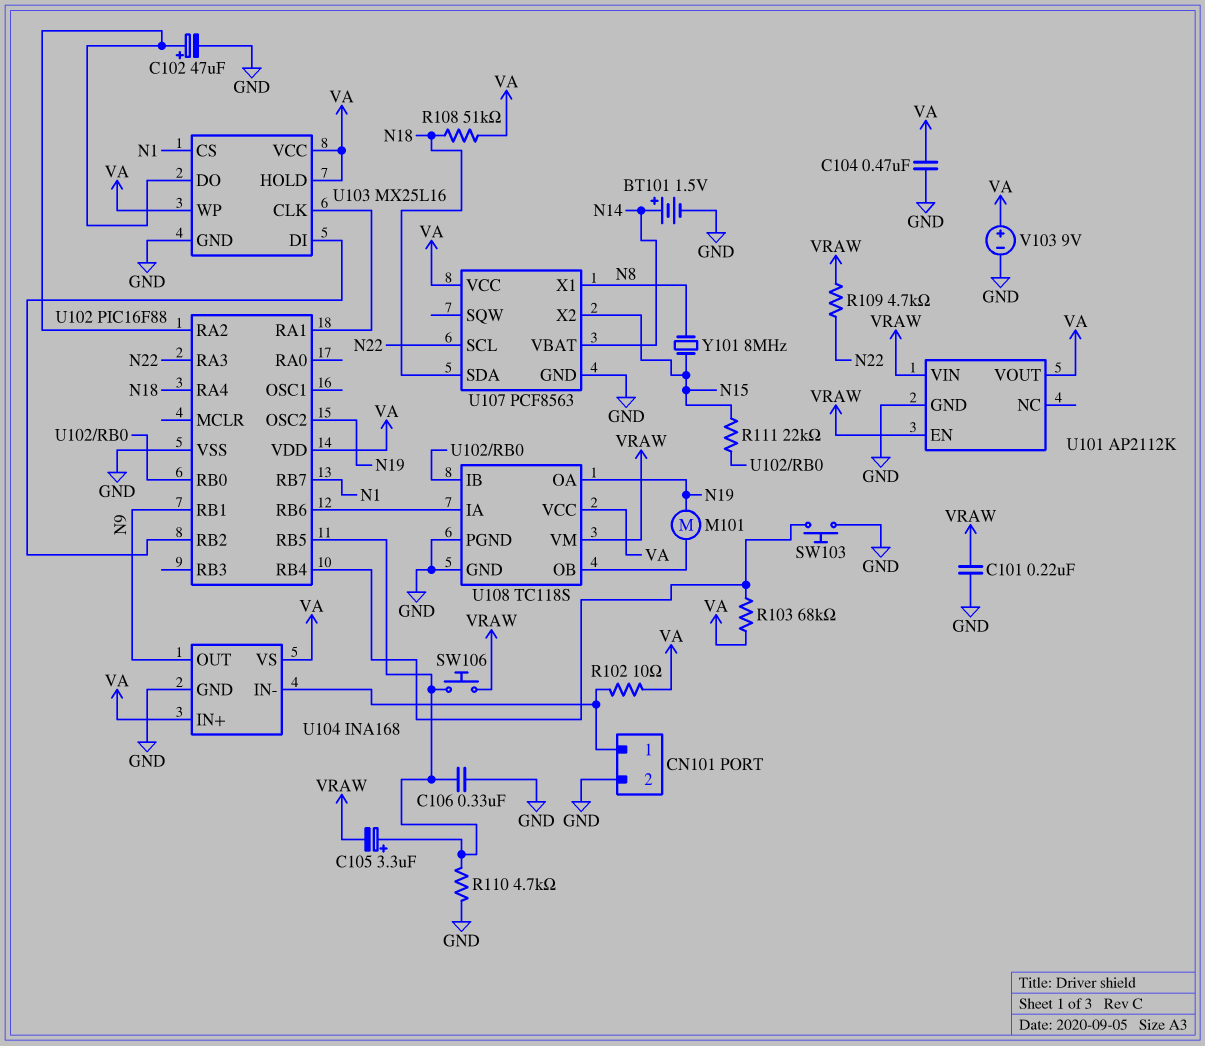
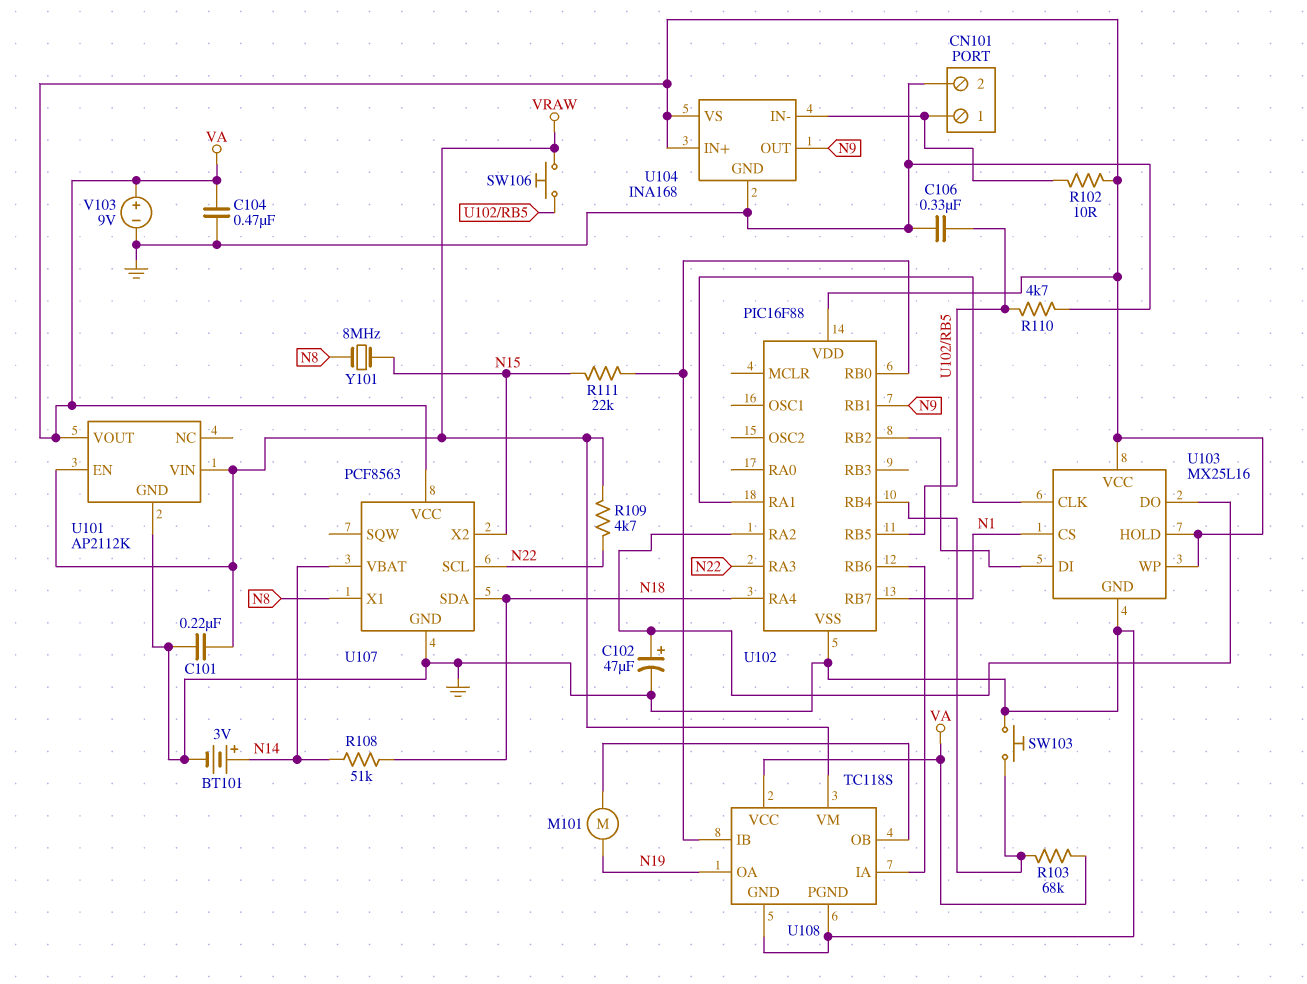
BT101: 1.5V (plus N14, minus GND) -> 3V (plus N14, minus GND)
C105: 3.3uF (plus U102/RB5, minus VRAW) -> none
R108: 51k (N18, VA) -> 51k (N14, N18)
U102 pin OSC2: N19 -> none

